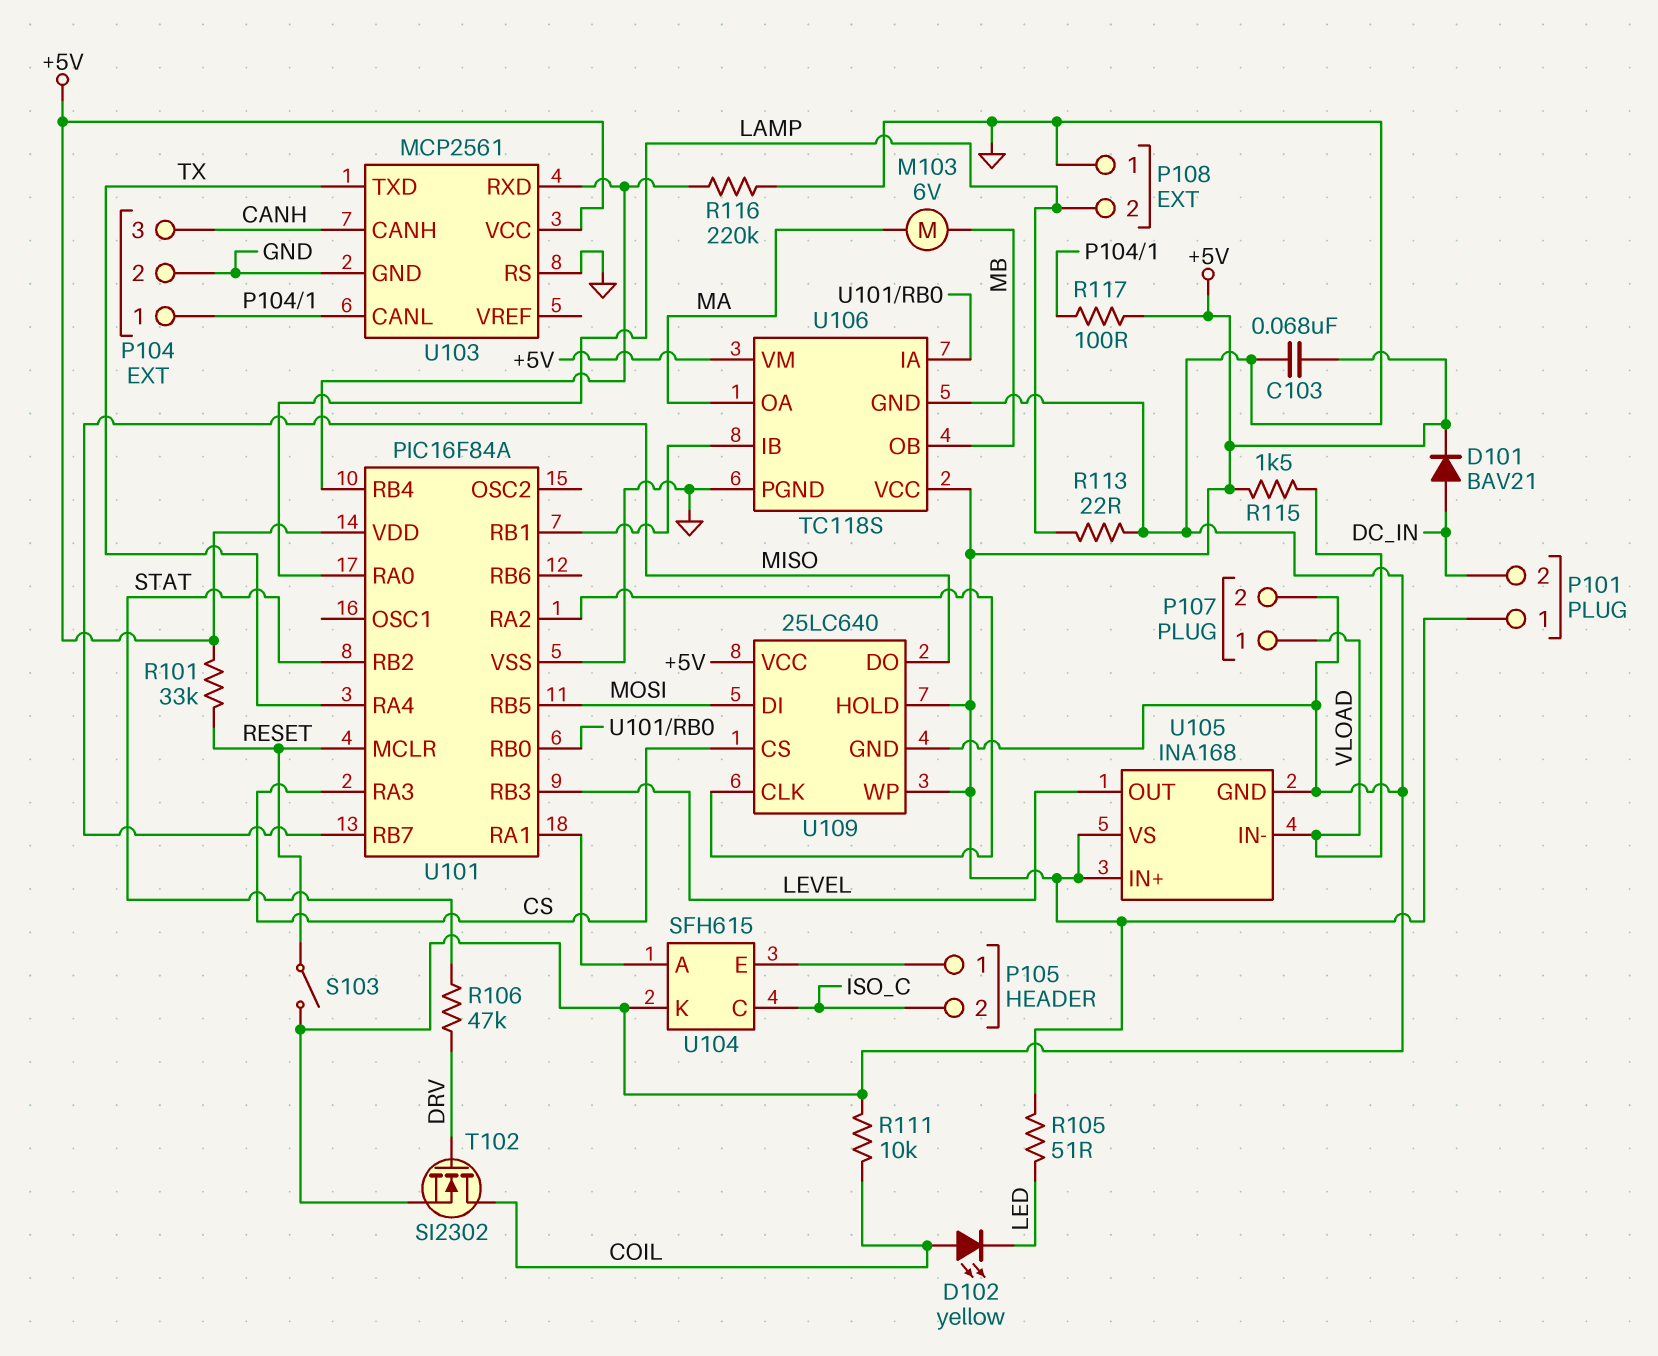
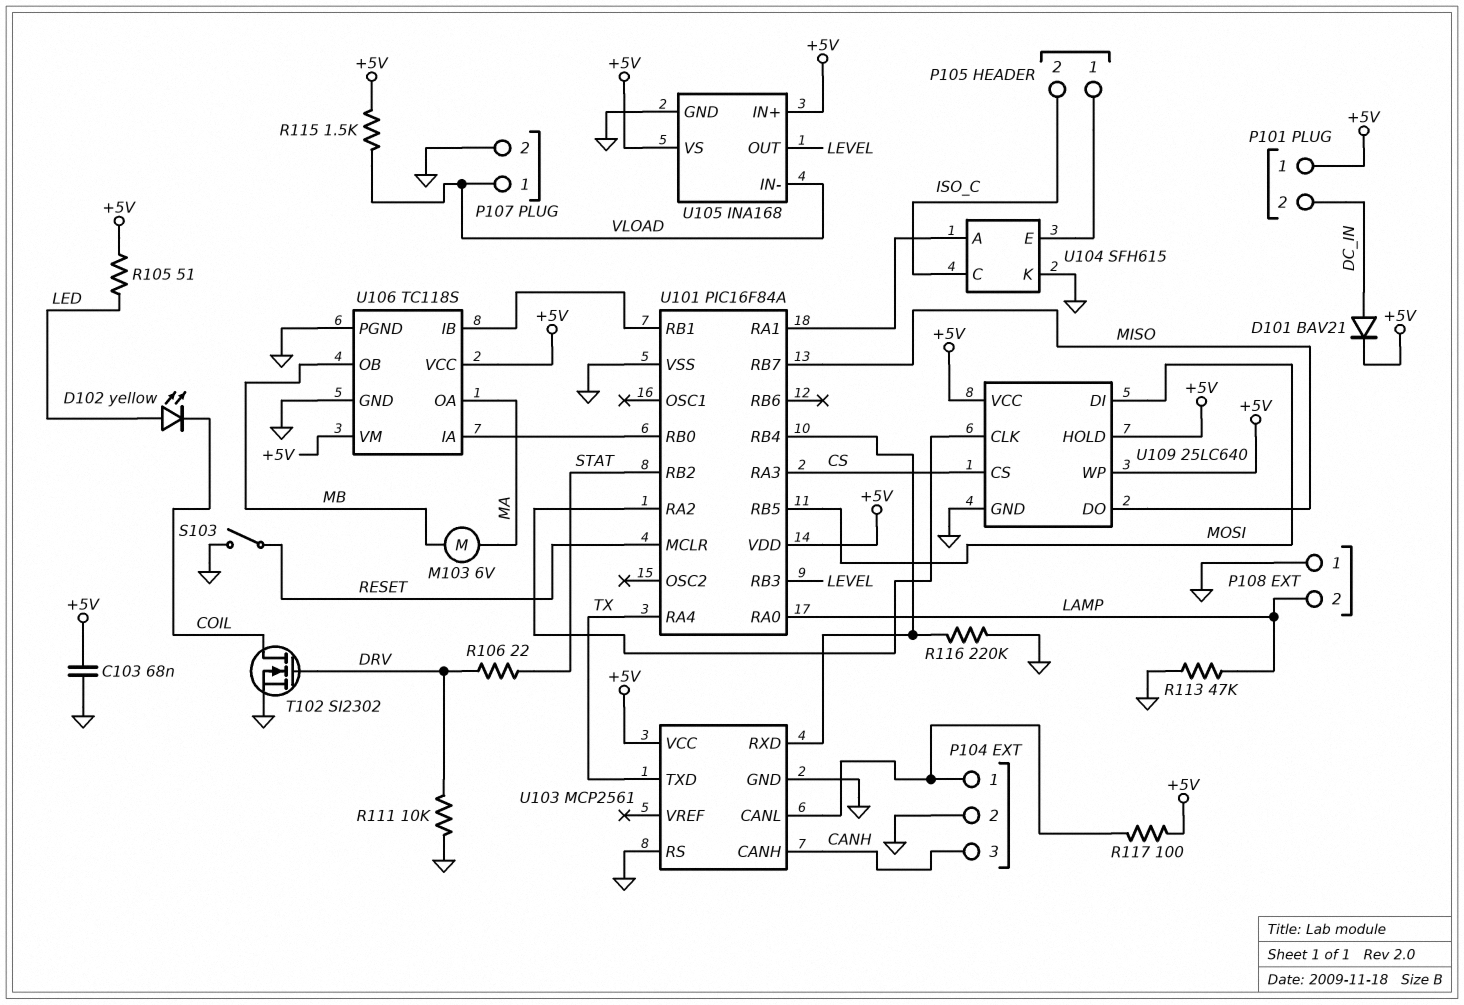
D102: LED yellow (A COIL, K LED) -> LED yellow (A LED, K COIL)
R101: 33k (+5V, RESET) -> none
R106: 47k (DRV, STAT) -> 22 (DRV, STAT)
R111: 10k (COIL, GND) -> 10k (DRV, GND)
R113: 22 (GND, LAMP) -> 47k (GND, LAMP)

